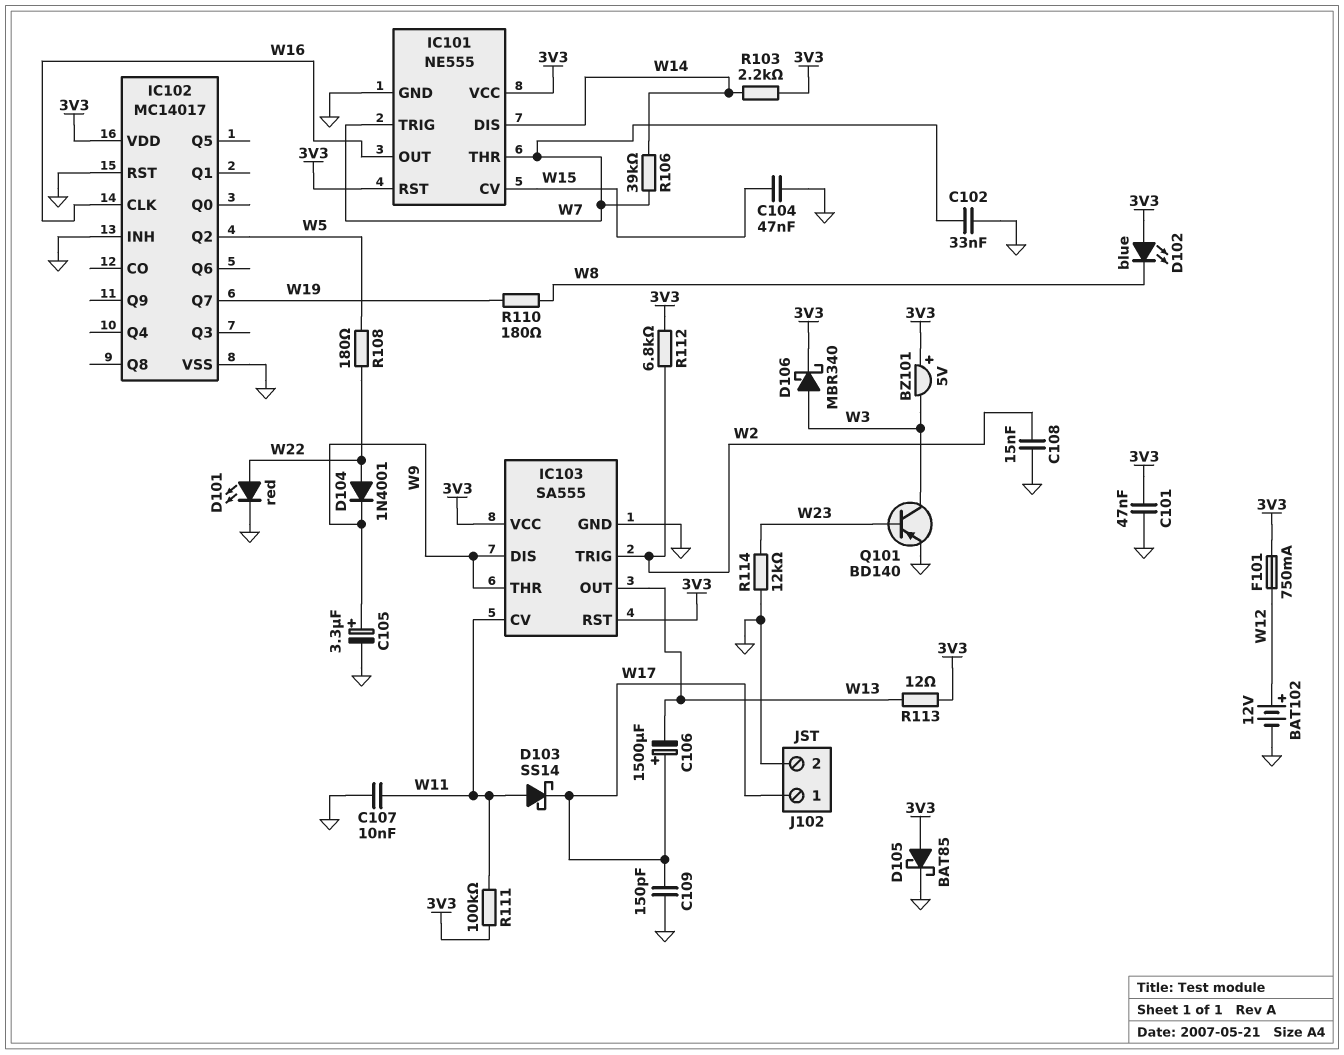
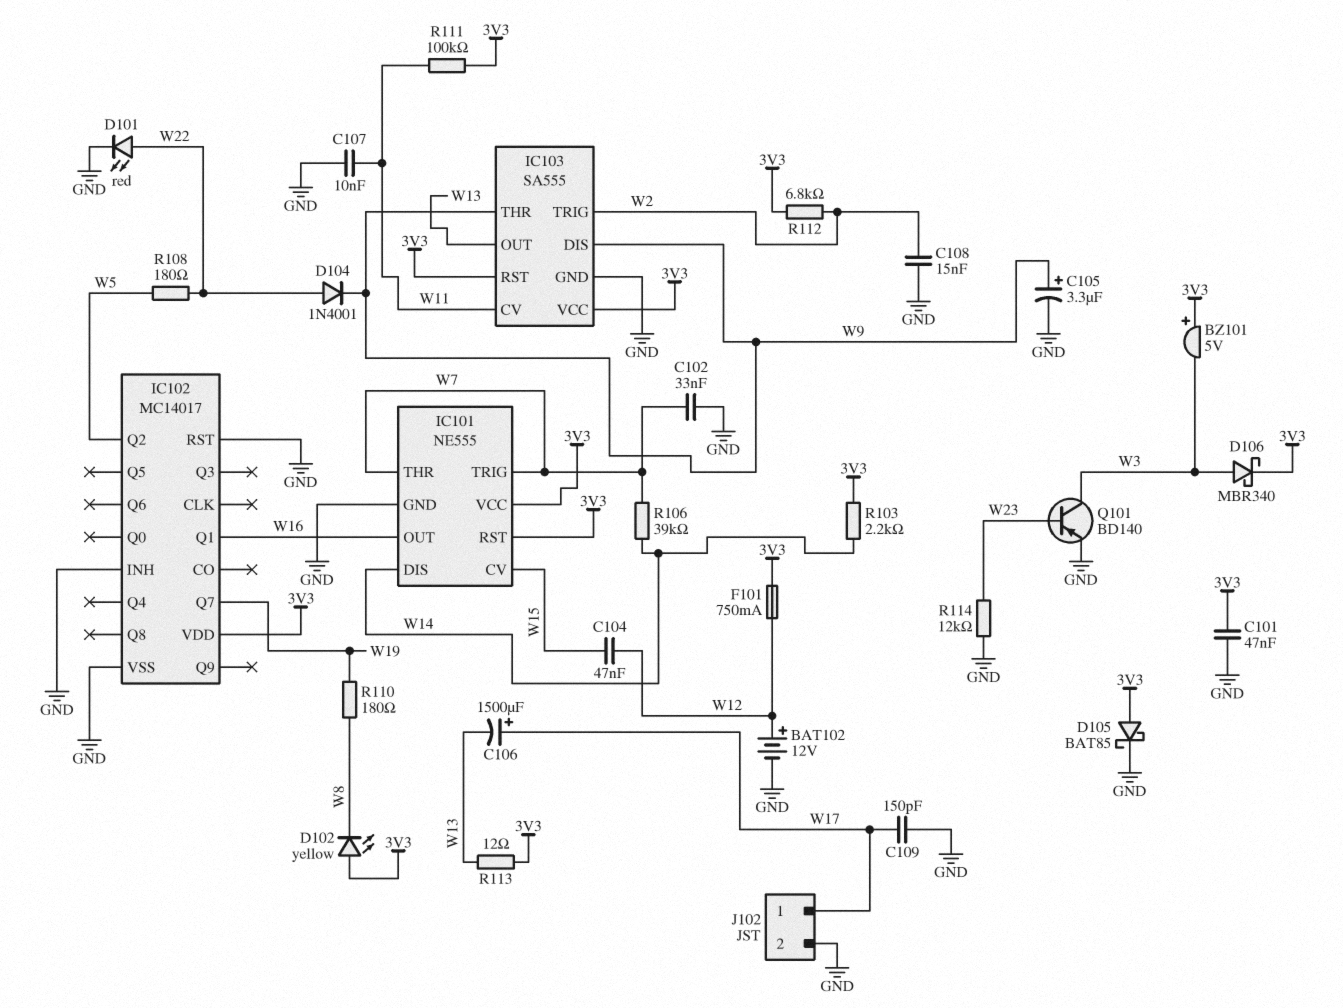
C104: 47nF (GND, W15) -> 47nF (W12, W15)
D102: LED blue (A 3V3, K W8) -> LED yellow (A 3V3, K W8)
D103: schottky SS14 (A W11, K W17) -> none
IC102 pin CLK: W16 -> none
IC102 pin Q1: none -> W16

